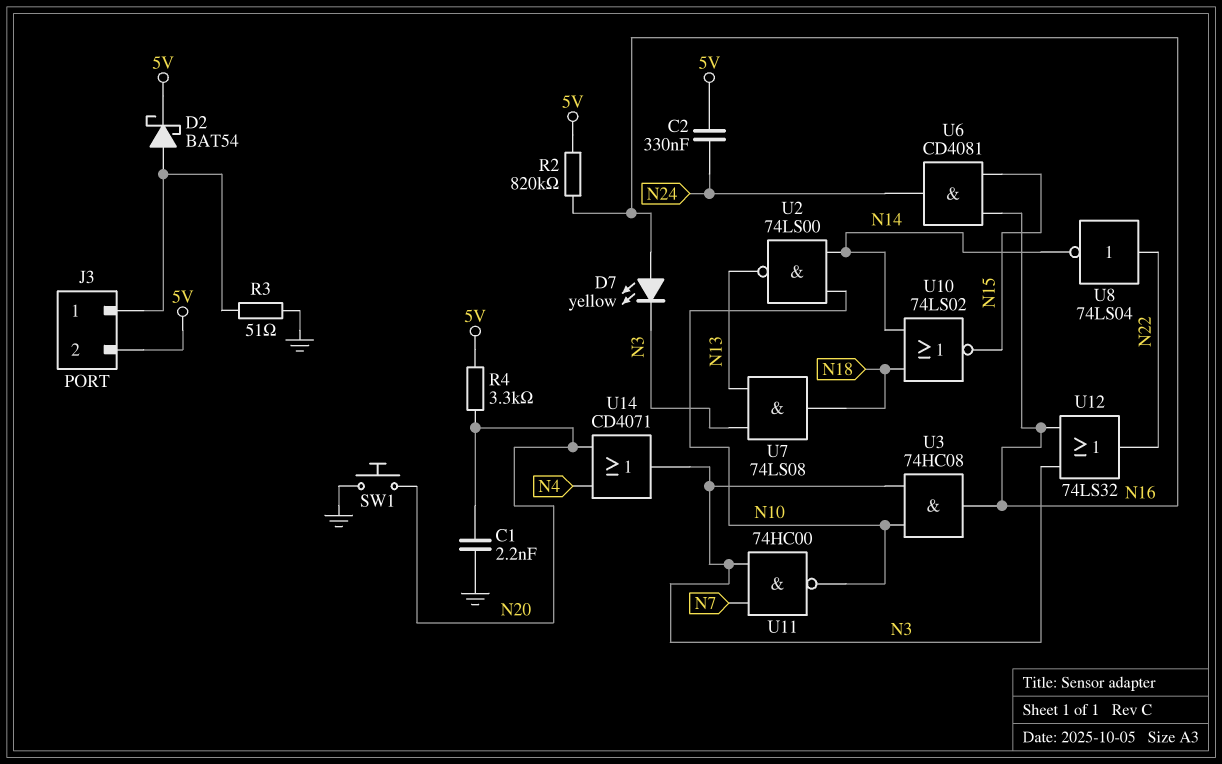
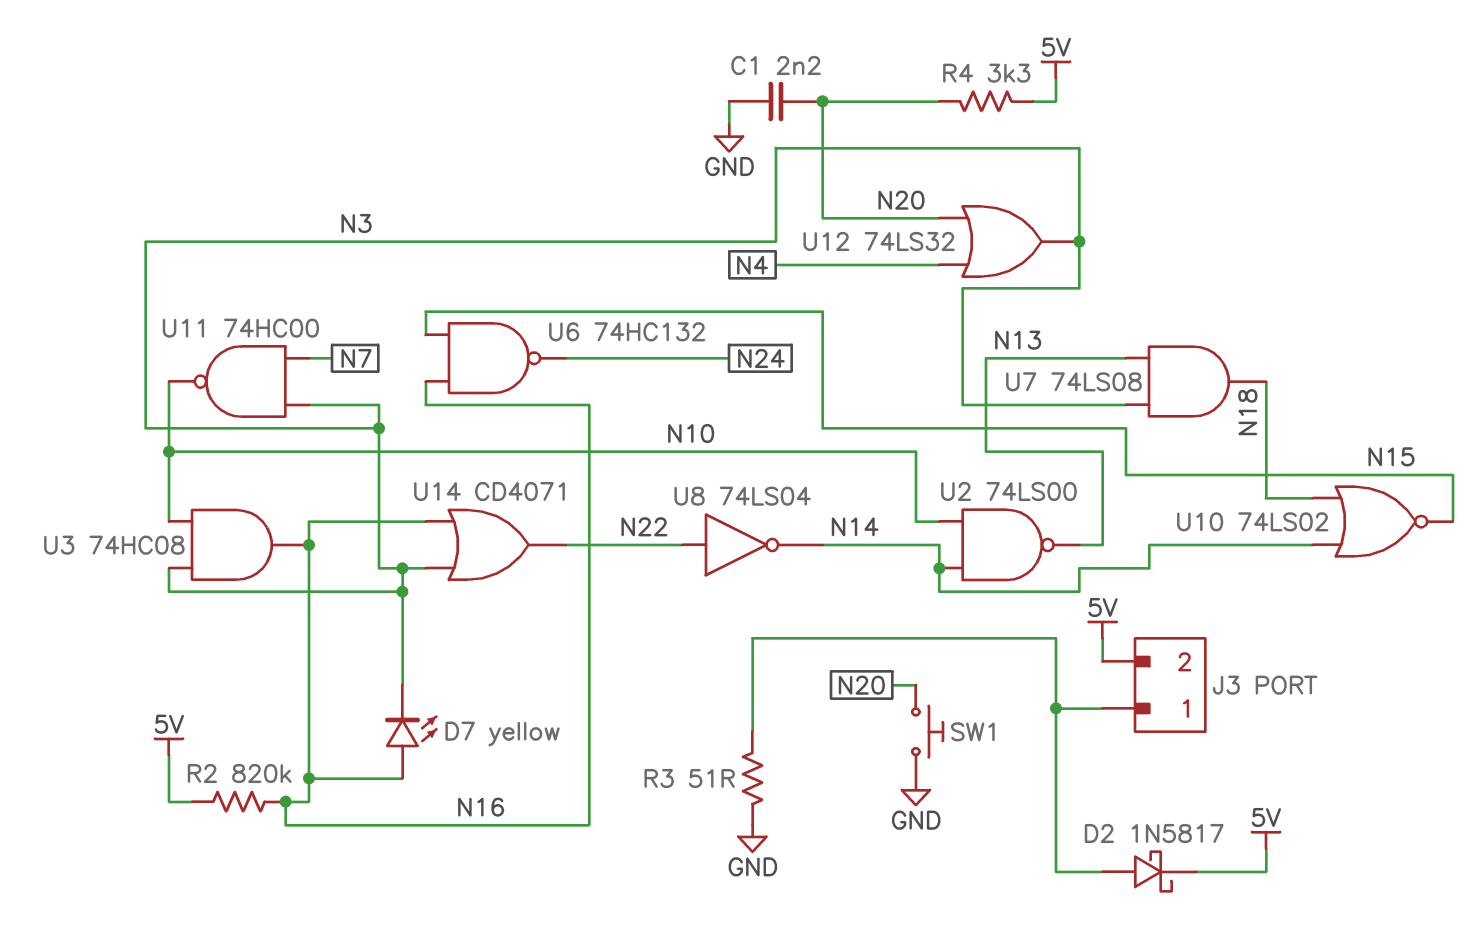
C2: 330nF (5V, N24) -> none
D2: schottky BAT54 (A J3/1, K 5V) -> schottky 1N5817 (A J3/1, K 5V)
U6: AND CD4081 (in N15, in N16, out N24) -> NAND 74HC132 (in N15, in N16, out N24)
U12: OR 74LS32 (in N3, in N16, out N22) -> OR 74LS32 (in N4, in N20, out N3)
U14: OR CD4071 (in N4, in N20, out N3) -> OR CD4071 (in N3, in N16, out N22)

